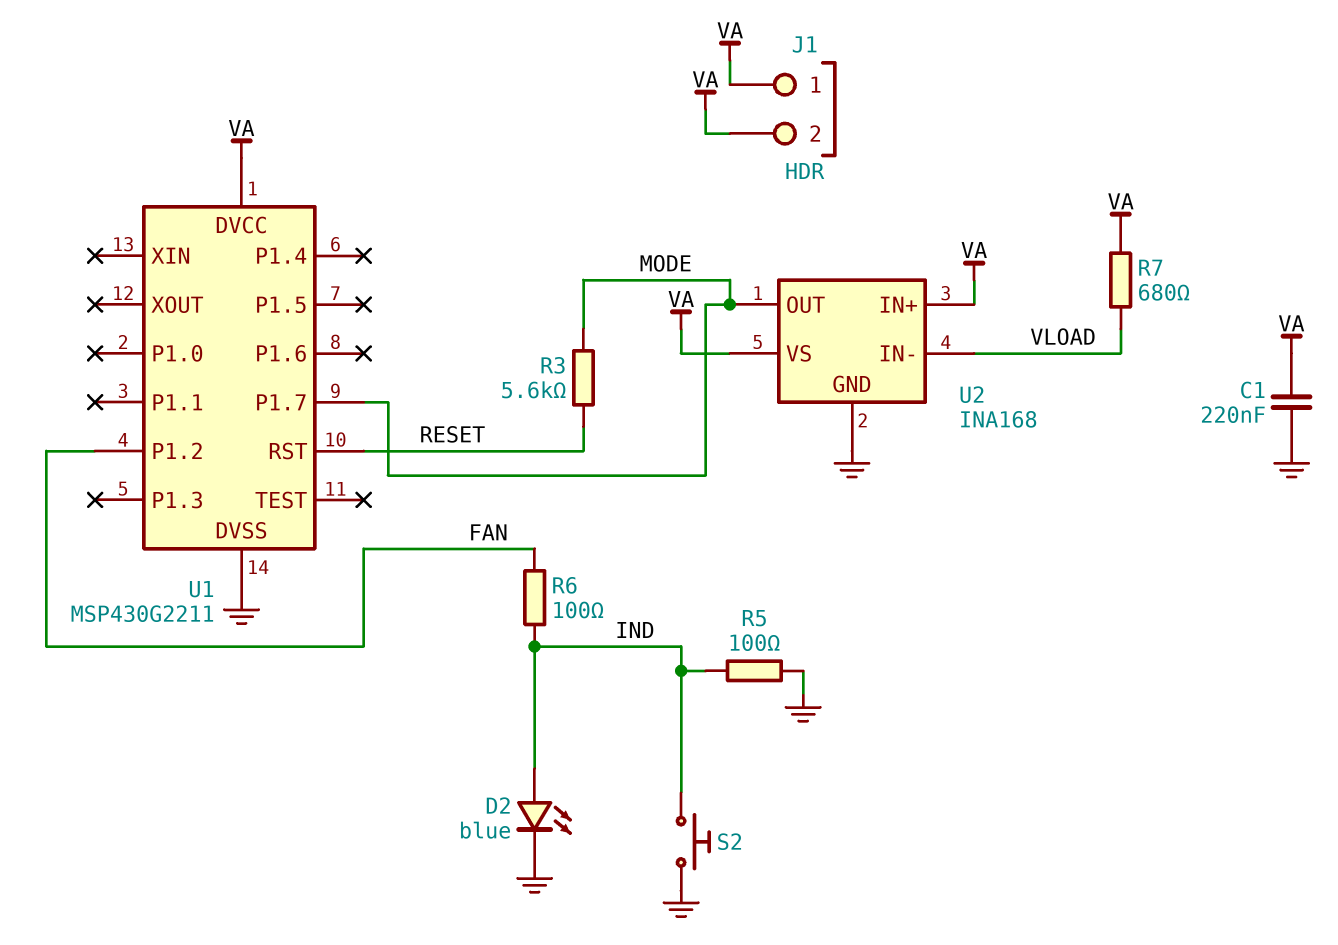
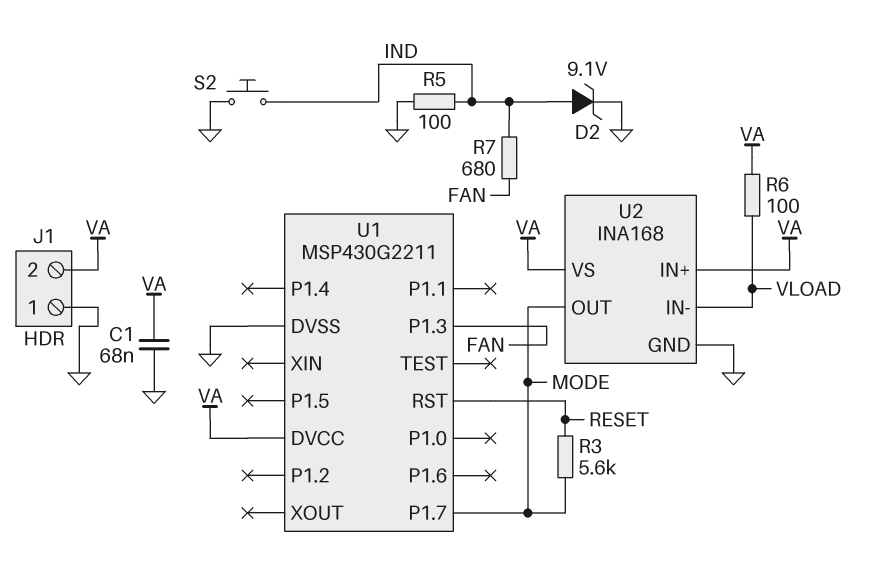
C1: 220nF (GND, VA) -> 68nF (GND, VA)
D2: LED blue (A IND, K GND) -> zener 9.1V (A IND, K GND)
J1 pin 1: VA -> GND
R6: 100 (FAN, IND) -> 100 (VA, VLOAD)
R7: 680 (VA, VLOAD) -> 680 (FAN, IND)
U1 pin P1.2: FAN -> none
U1 pin P1.3: none -> FAN

